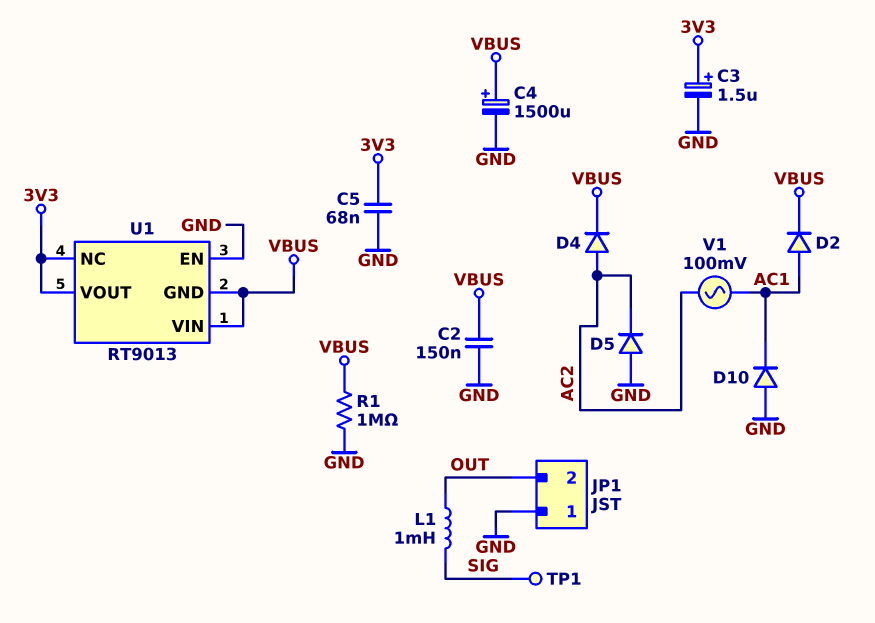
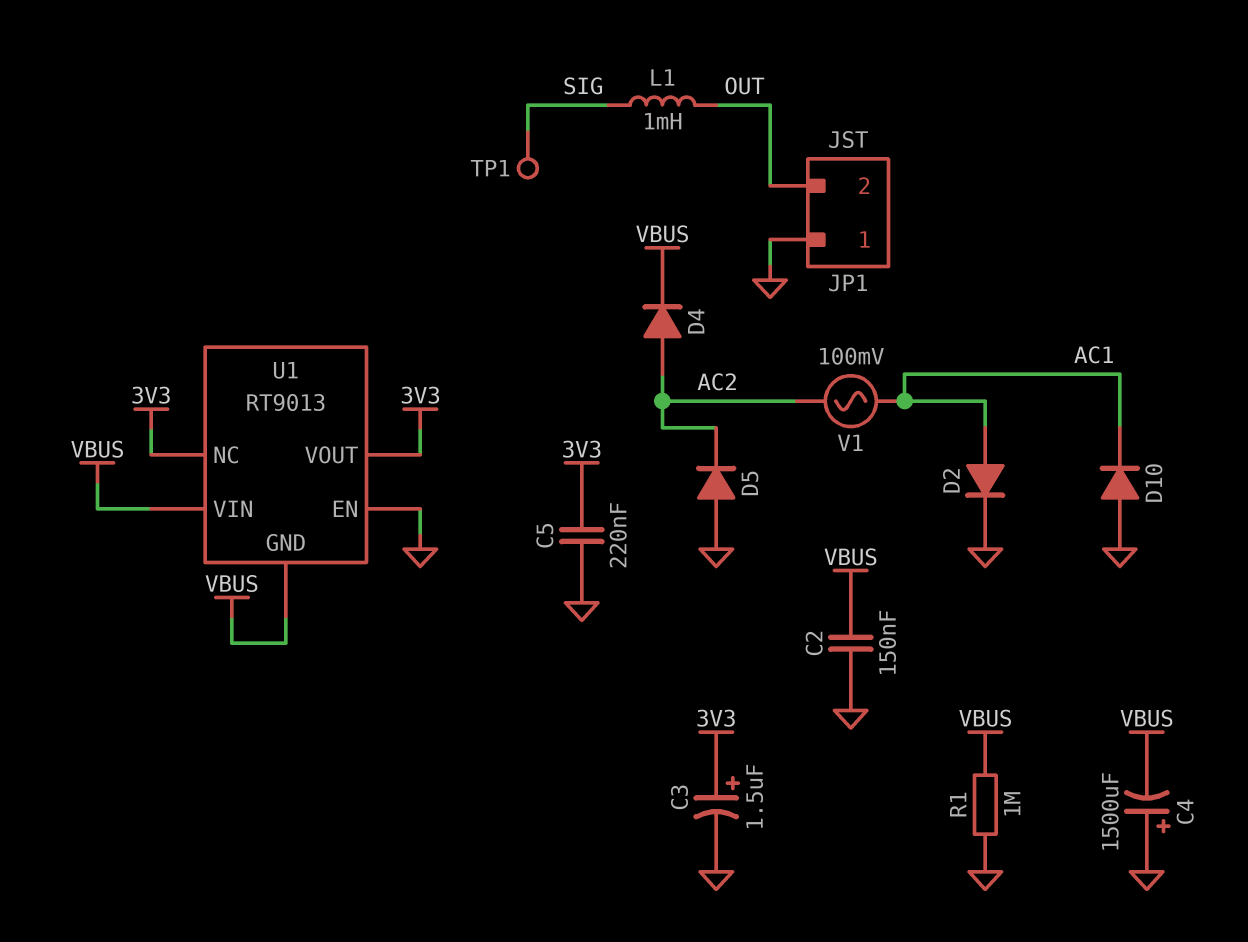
C4: 1500uF (plus VBUS, minus GND) -> 1500uF (plus GND, minus VBUS)
C5: 68nF (3V3, GND) -> 220nF (3V3, GND)
D2: diode (A AC1, K VBUS) -> diode (A AC1, K GND)

